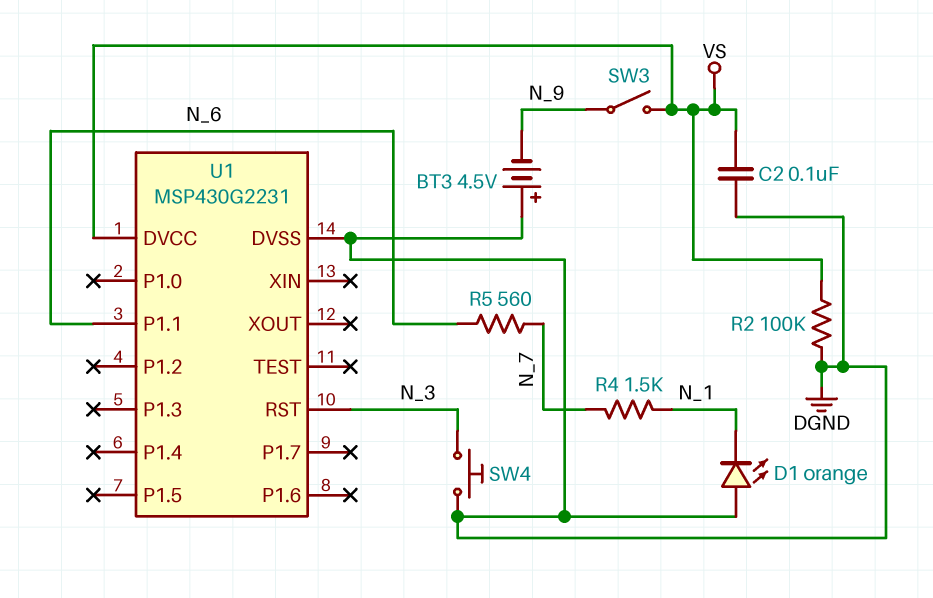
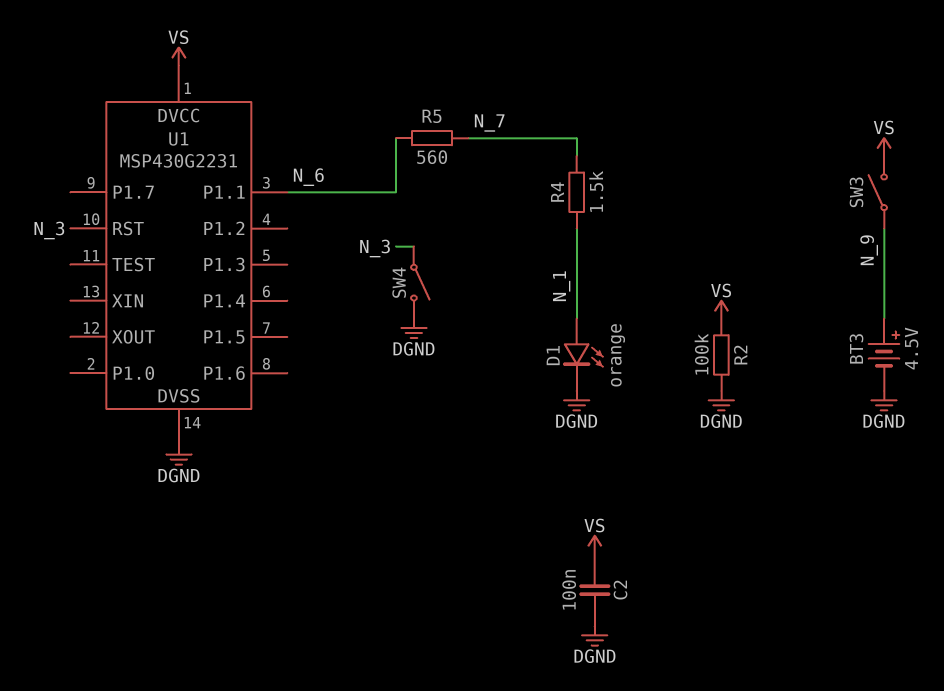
BT3: 4.5V (plus DGND, minus N_9) -> 4.5V (plus N_9, minus DGND)
D1: LED orange (A DGND, K N_1) -> LED orange (A N_1, K DGND)
SW4: button (DGND, N_3) -> switch (DGND, N_3)

